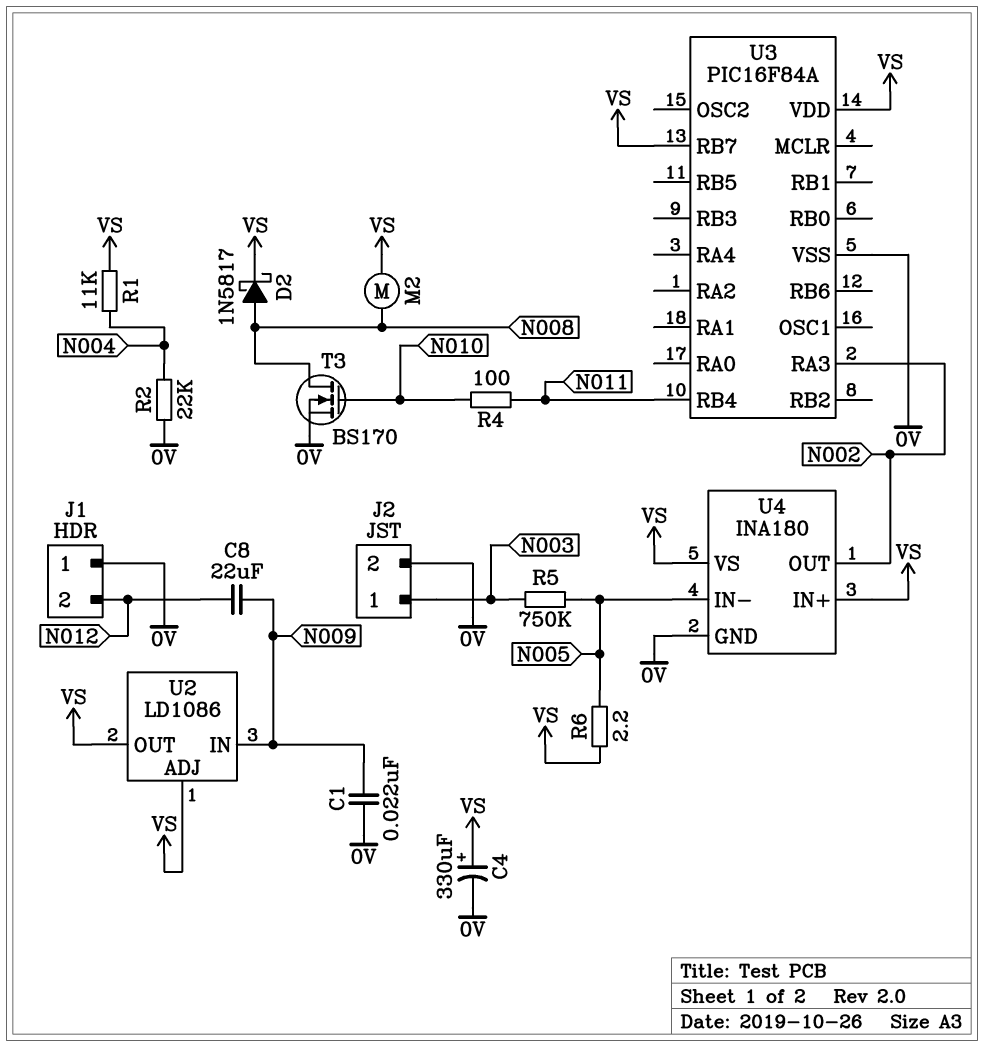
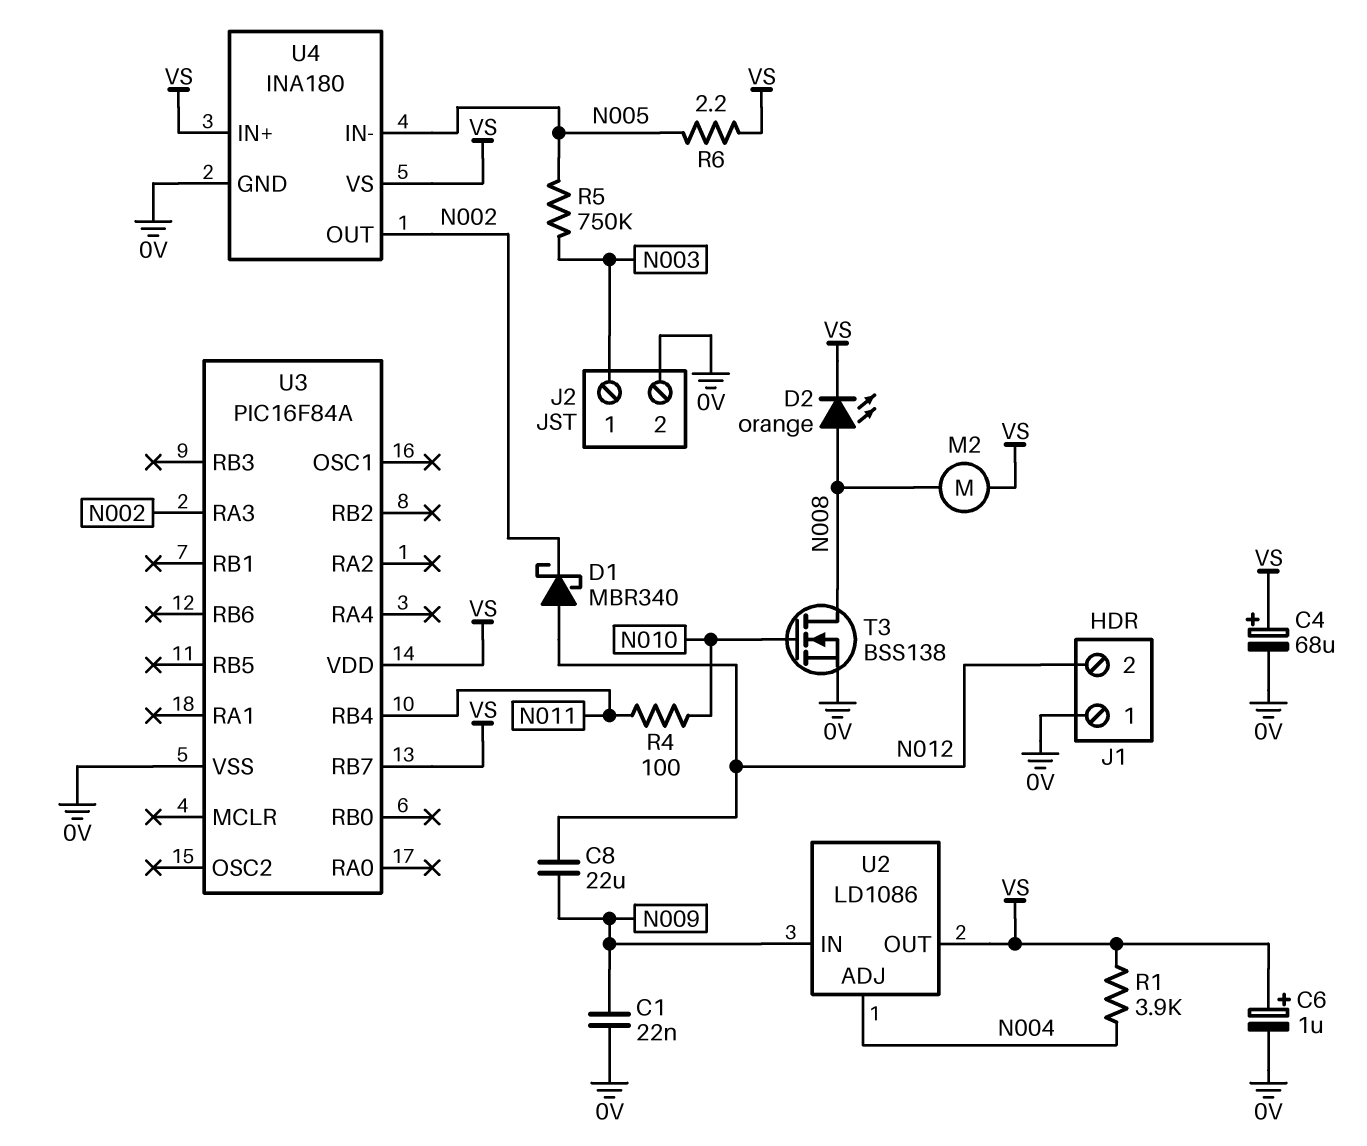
C4: 330uF (plus VS, minus 0V) -> 68uF (plus VS, minus 0V)
C6: none -> 1uF (plus VS, minus 0V)
D1: none -> schottky MBR340 (A N012, K N002)
D2: schottky 1N5817 (A N008, K VS) -> LED orange (A N008, K VS)
R1: 11k (N004, VS) -> 3.9k (N004, VS)
R2: 22k (0V, N004) -> none
T3: NMOS BS170 (G N010, D N008, S 0V) -> NMOS BSS138 (G N010, D N008, S 0V)
U2 pin ADJ: VS -> N004

